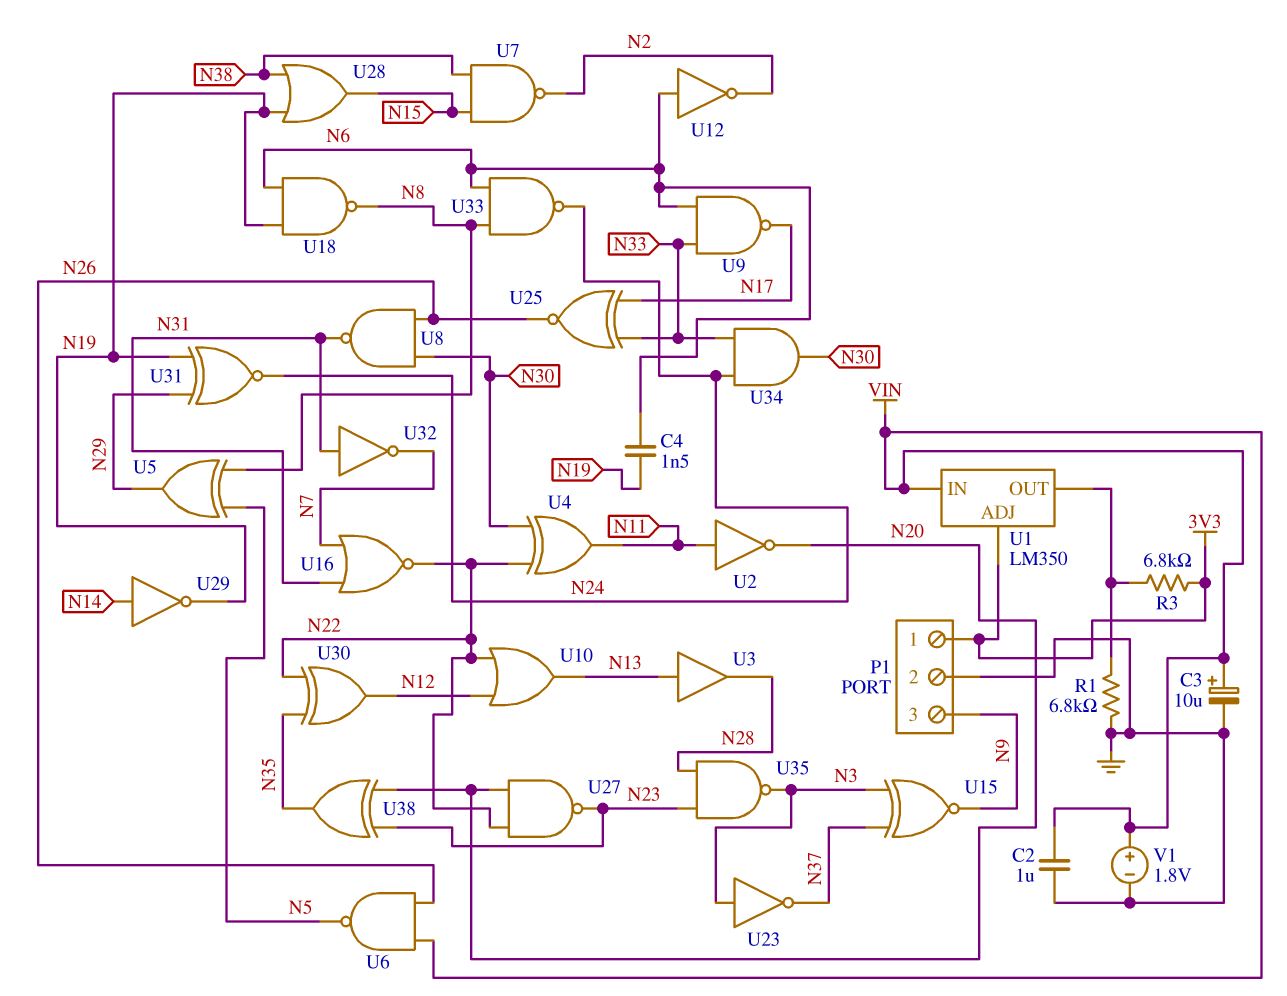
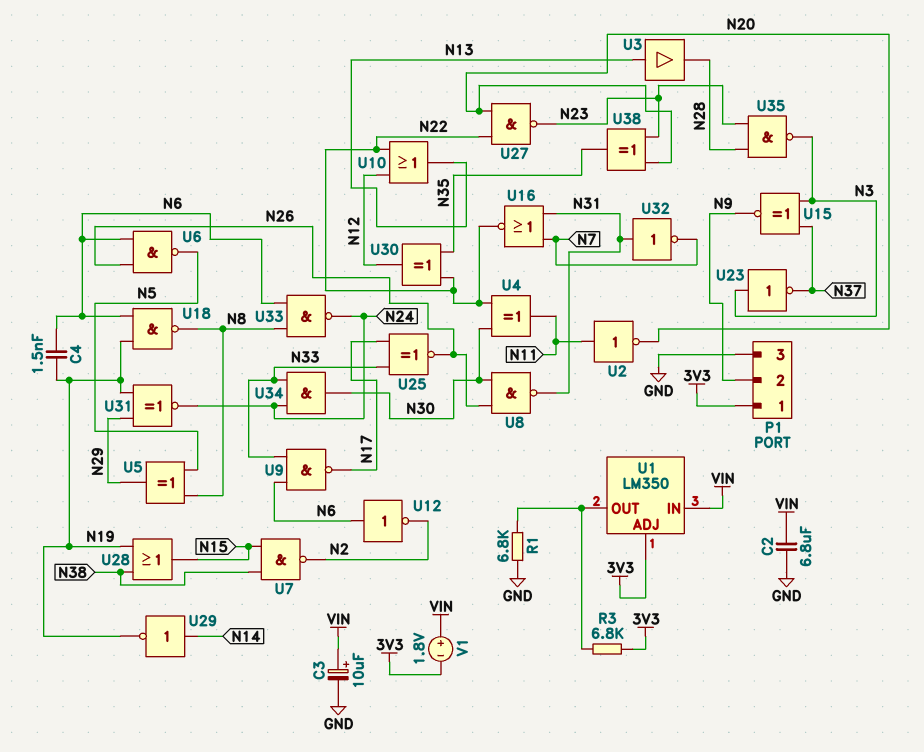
C2: 1uF (GND, VIN) -> 6.8uF (GND, VIN)
P1 pin 2: GND -> N9
P1 pin 3: N9 -> GND
U6: NAND (in N26, in VIN, out N5) -> NAND (in N6, in N26, out N5)
V1: 1.8V (plus VIN, minus GND) -> 1.8V (plus VIN, minus 3V3)

